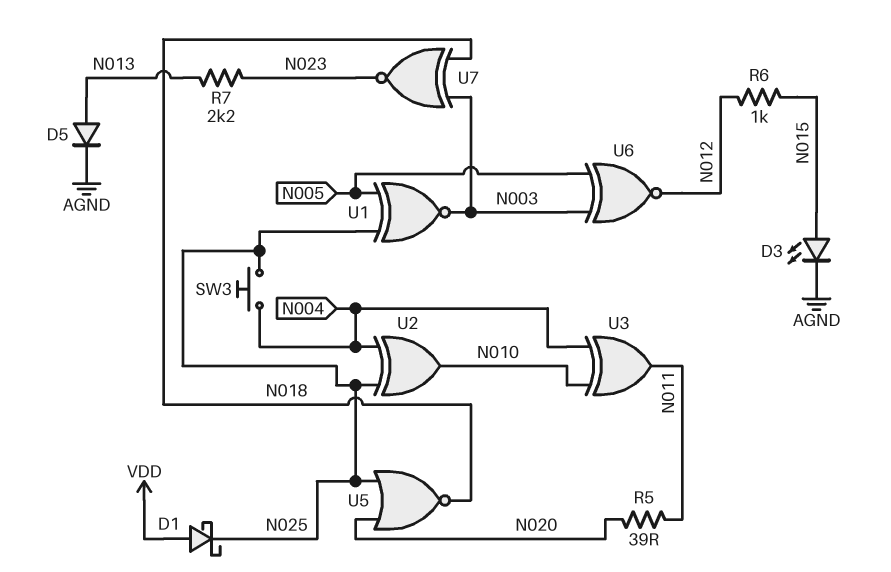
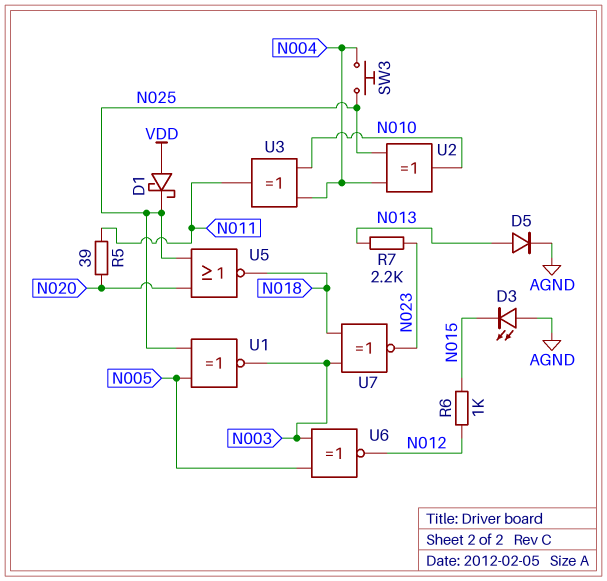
D3: LED (A N015, K AGND) -> LED (A AGND, K N015)

